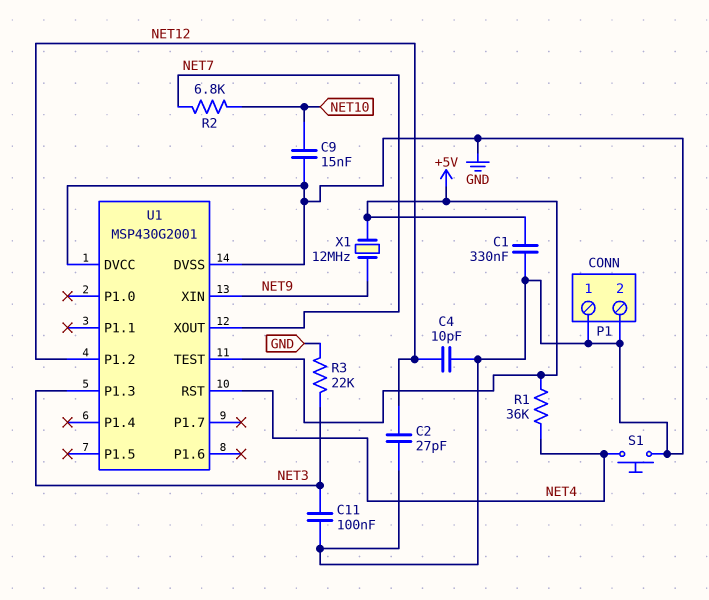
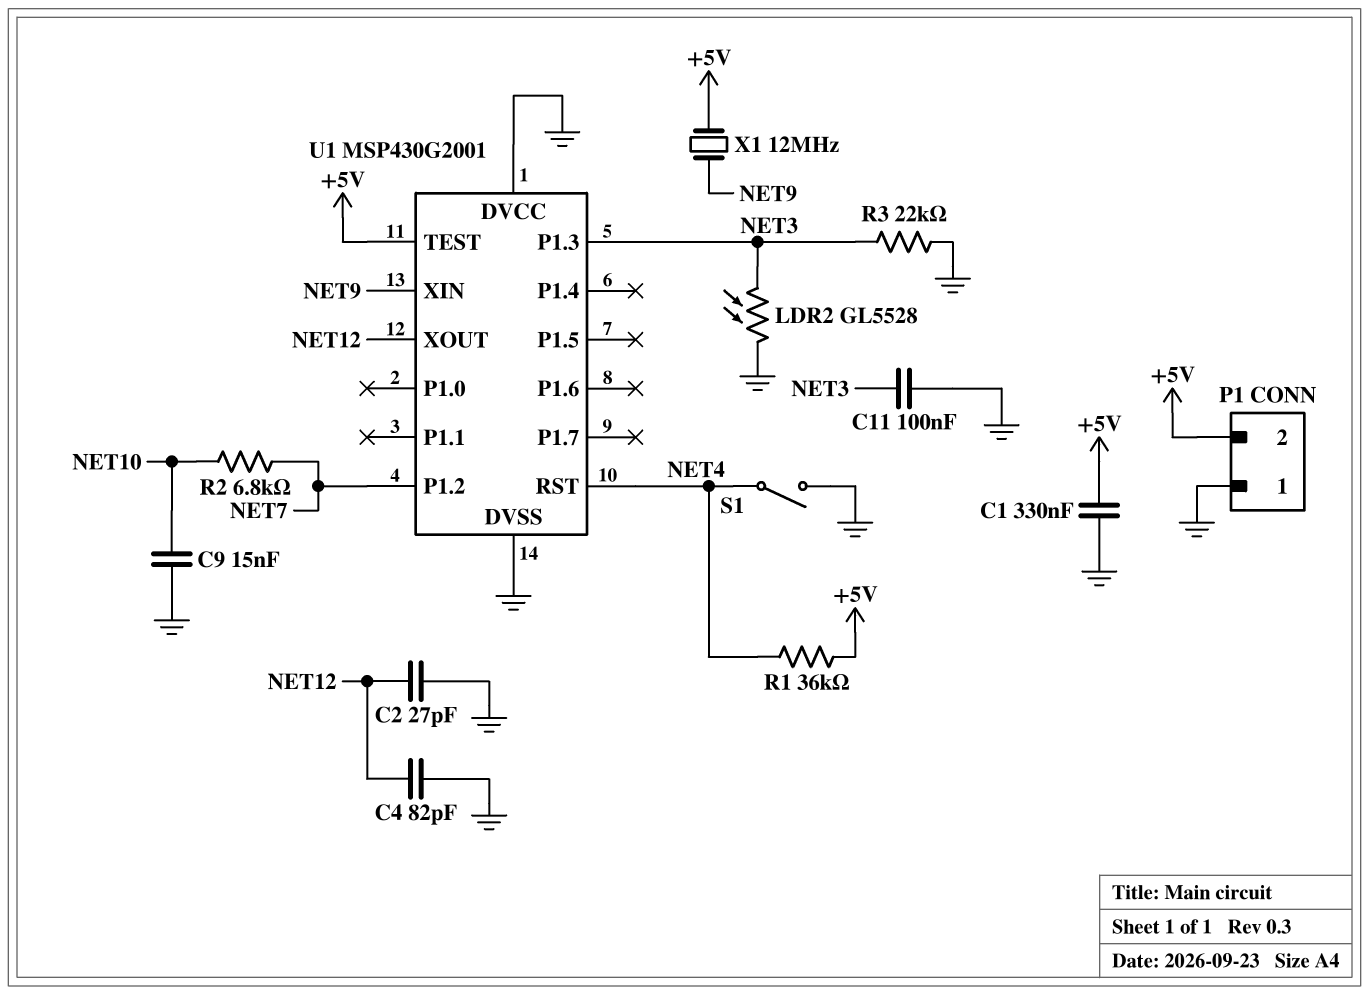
C4: 10pF (GND, NET12) -> 82pF (GND, NET12)
LDR2: none -> GL5528 (GND, NET3)
P1 pin 2: GND -> +5V
S1: button (GND, NET4) -> switch (GND, NET4)
U1 pin P1.2: NET12 -> NET7
U1 pin XOUT: NET7 -> NET12

